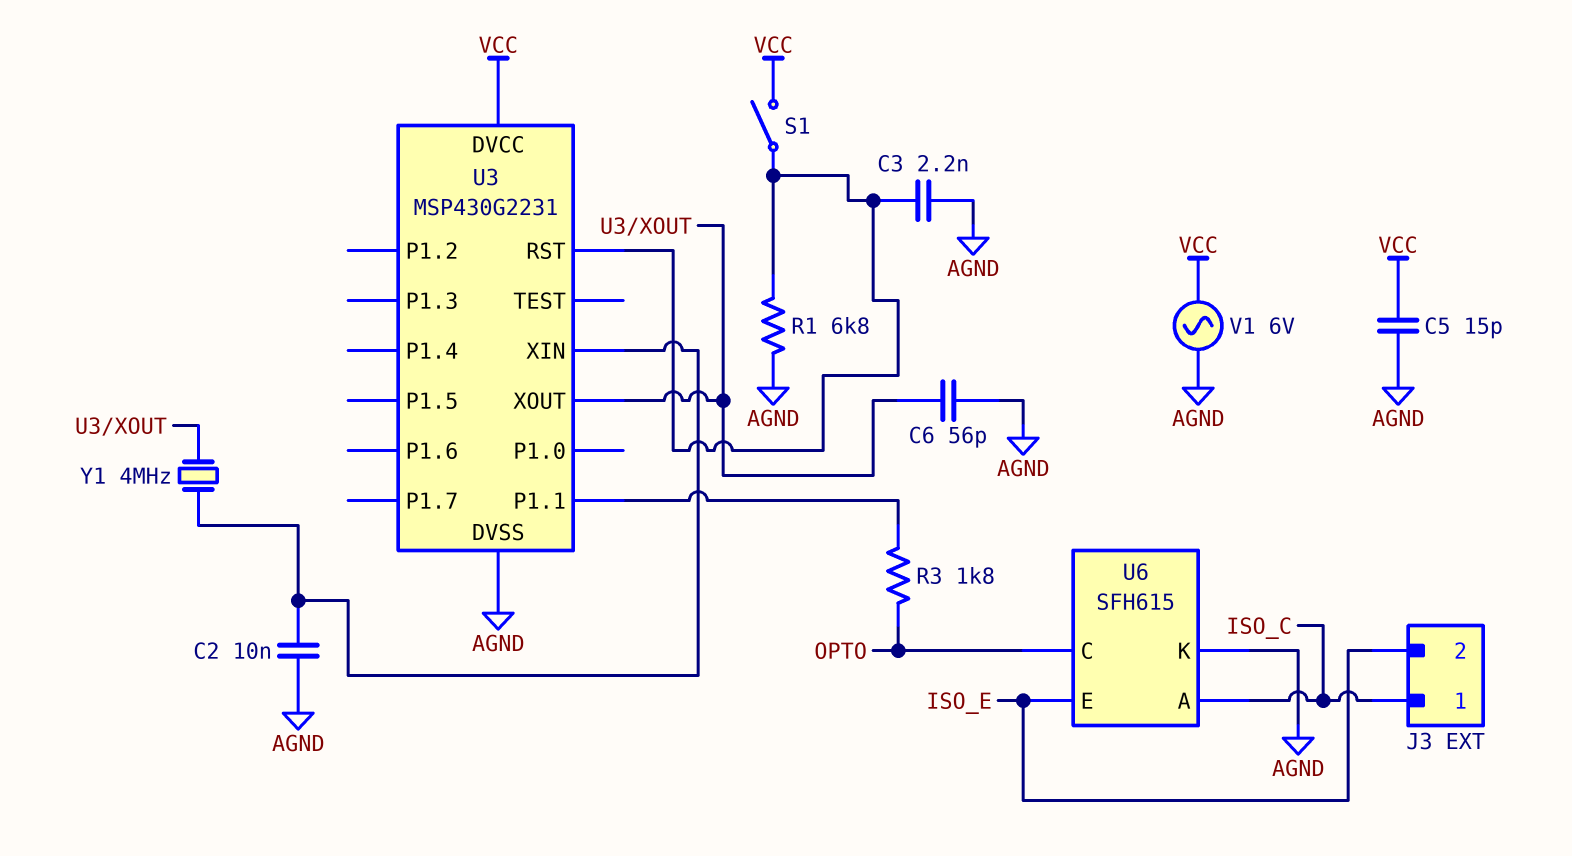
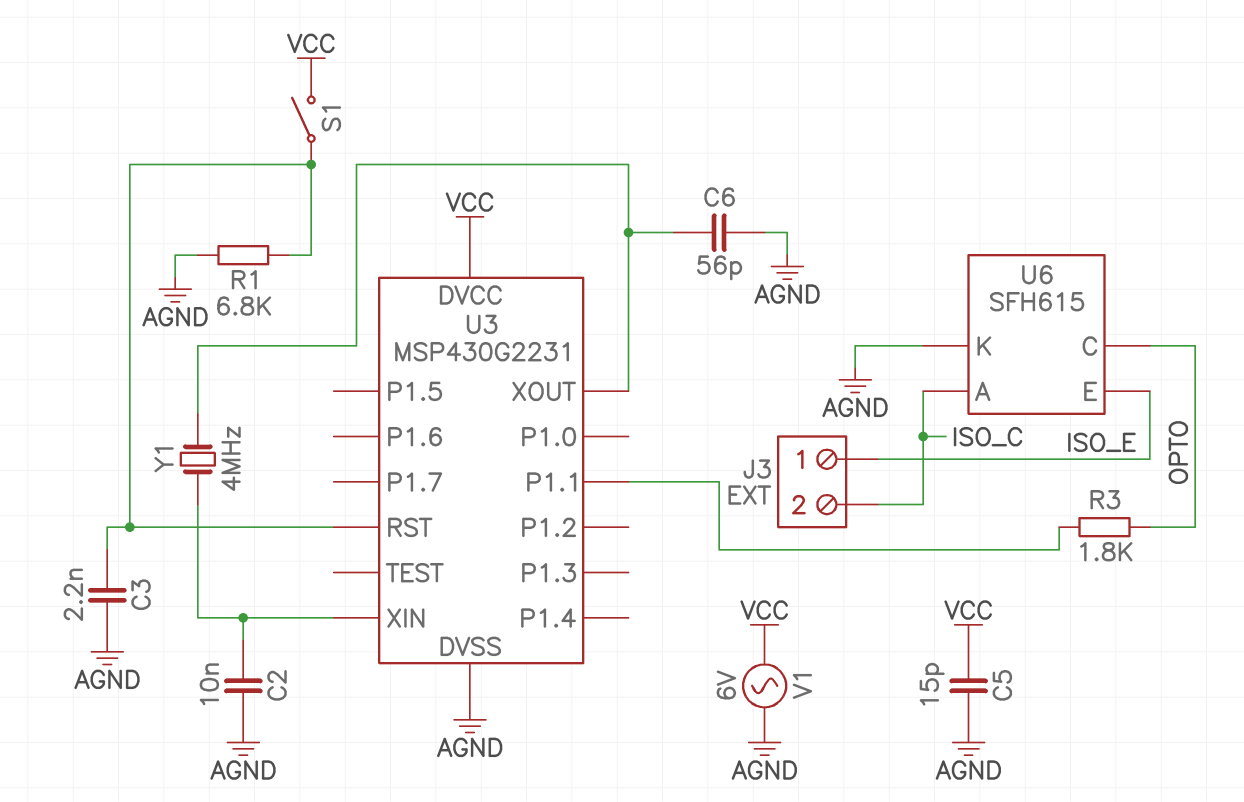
J3 pin 1: ISO_C -> ISO_E
J3 pin 2: ISO_E -> ISO_C

